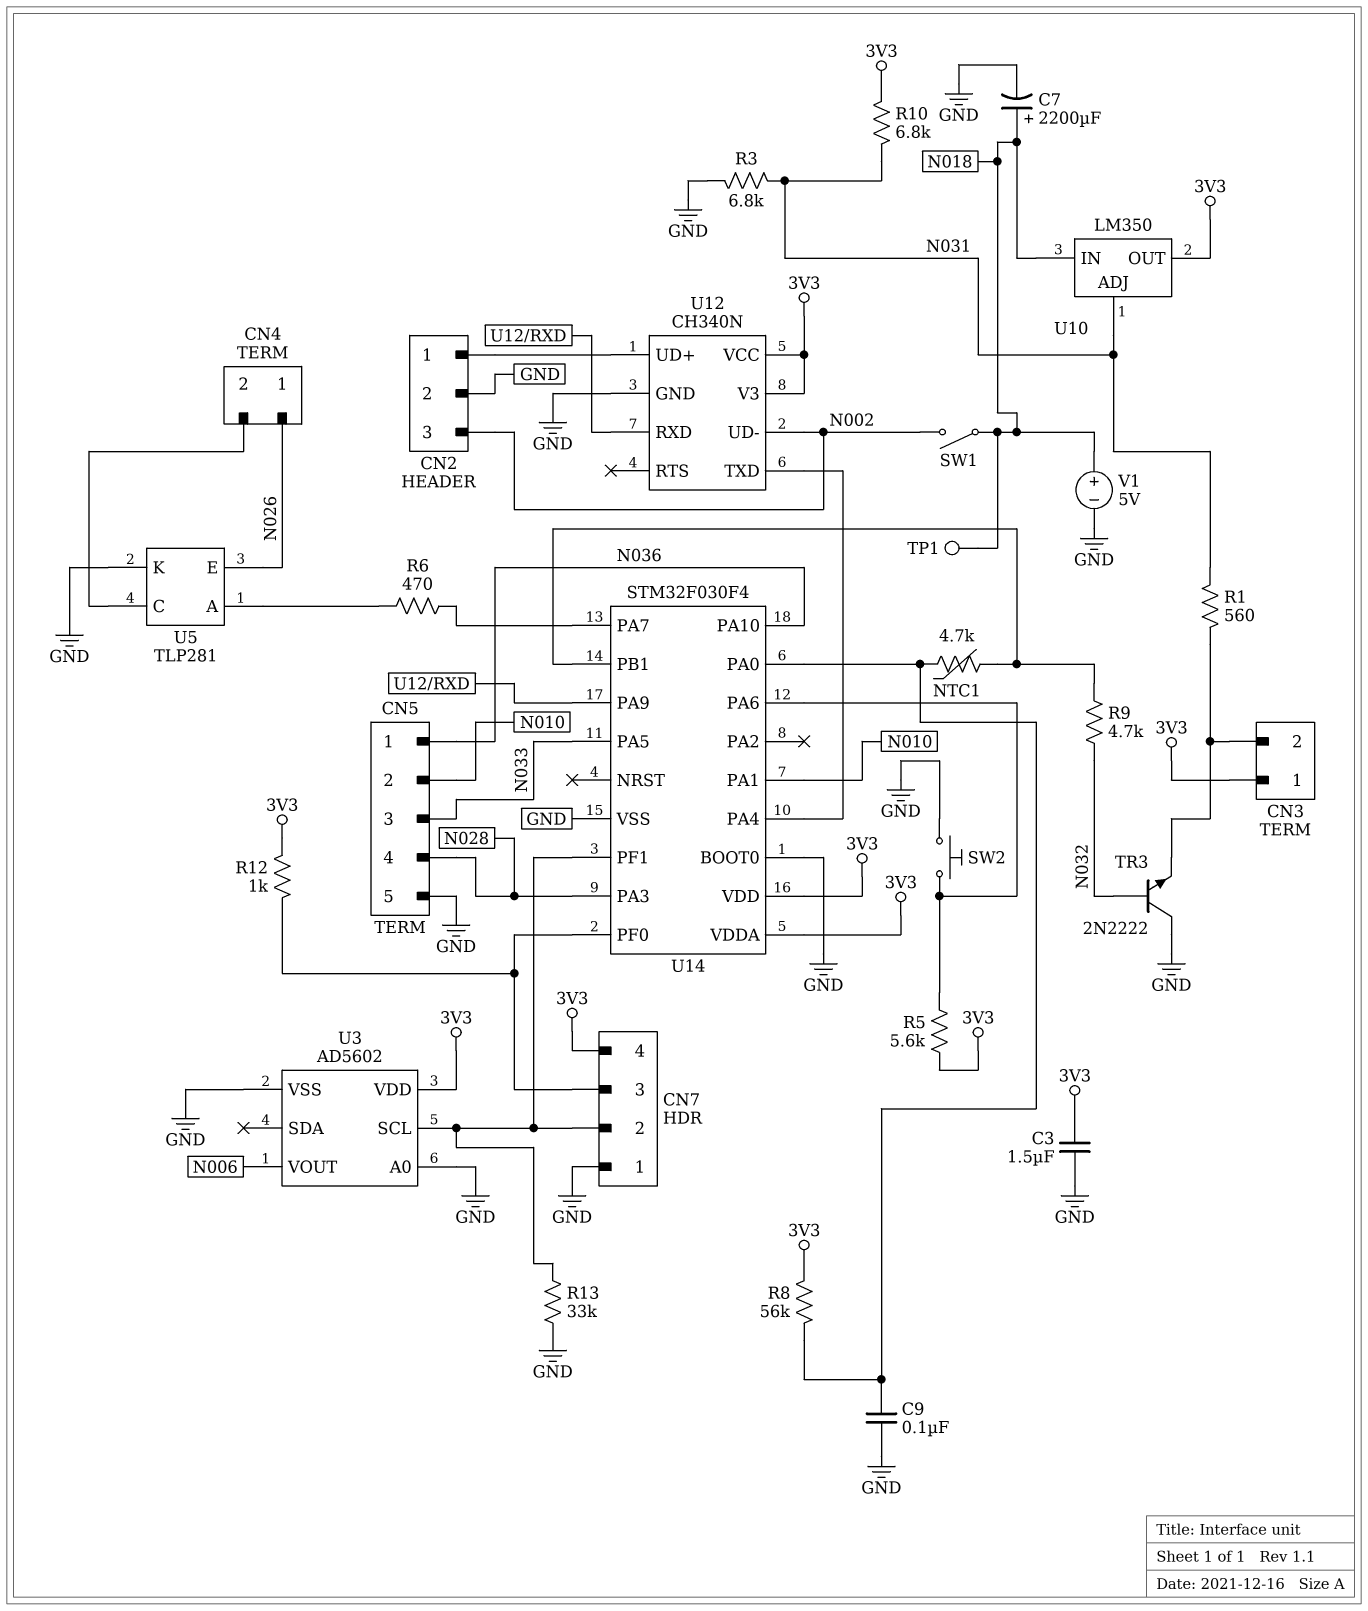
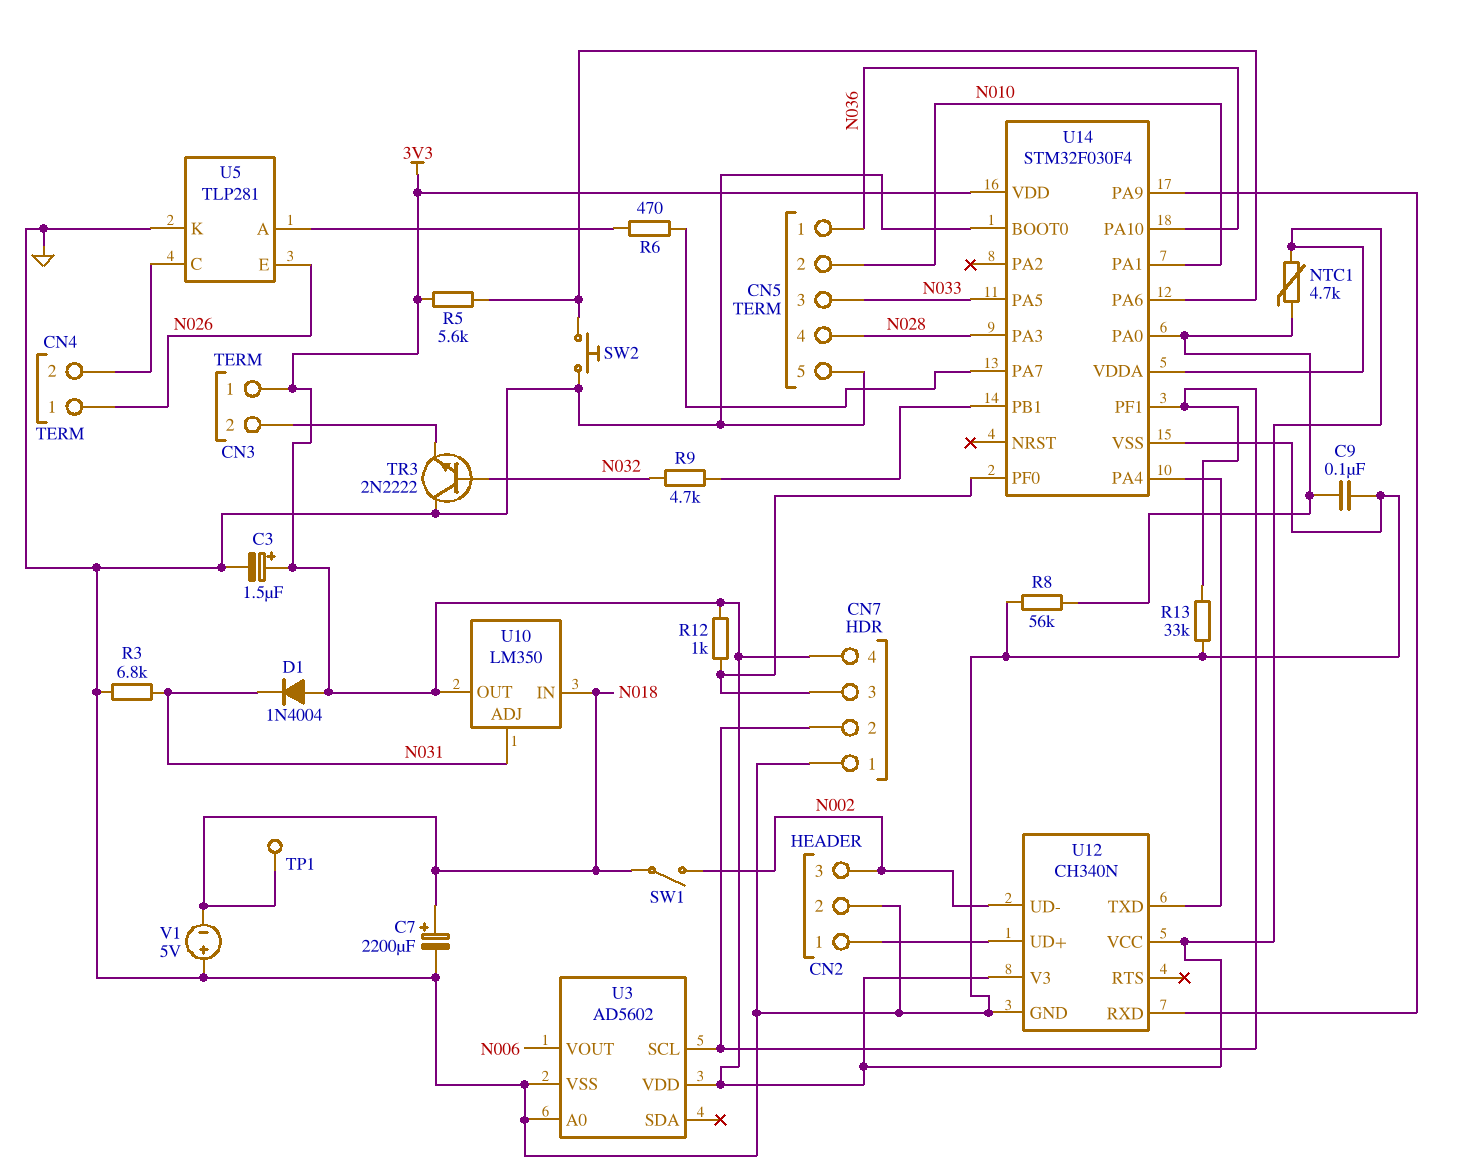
C3: 1.5uF (3V3, GND) -> 1.5uF (plus 3V3, minus GND)
D1: none -> diode 1N4004 (A 3V3, K N031)
NTC1: 4.7k (U14/PA0, U14/PB1) -> 4.7k (3V3, U14/PA0)
R1: 560 (CN3/2, N031) -> none
R8: 56k (3V3, U14/PA0) -> 56k (GND, U14/PA0)
R10: 6.8k (3V3, N031) -> none
V1: 5V (plus N018, minus GND) -> 5V (plus GND, minus N018)

